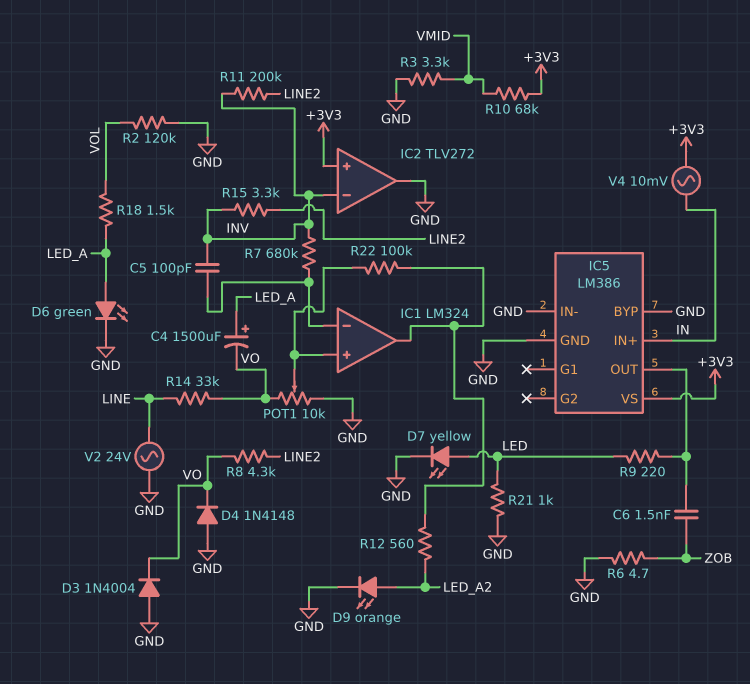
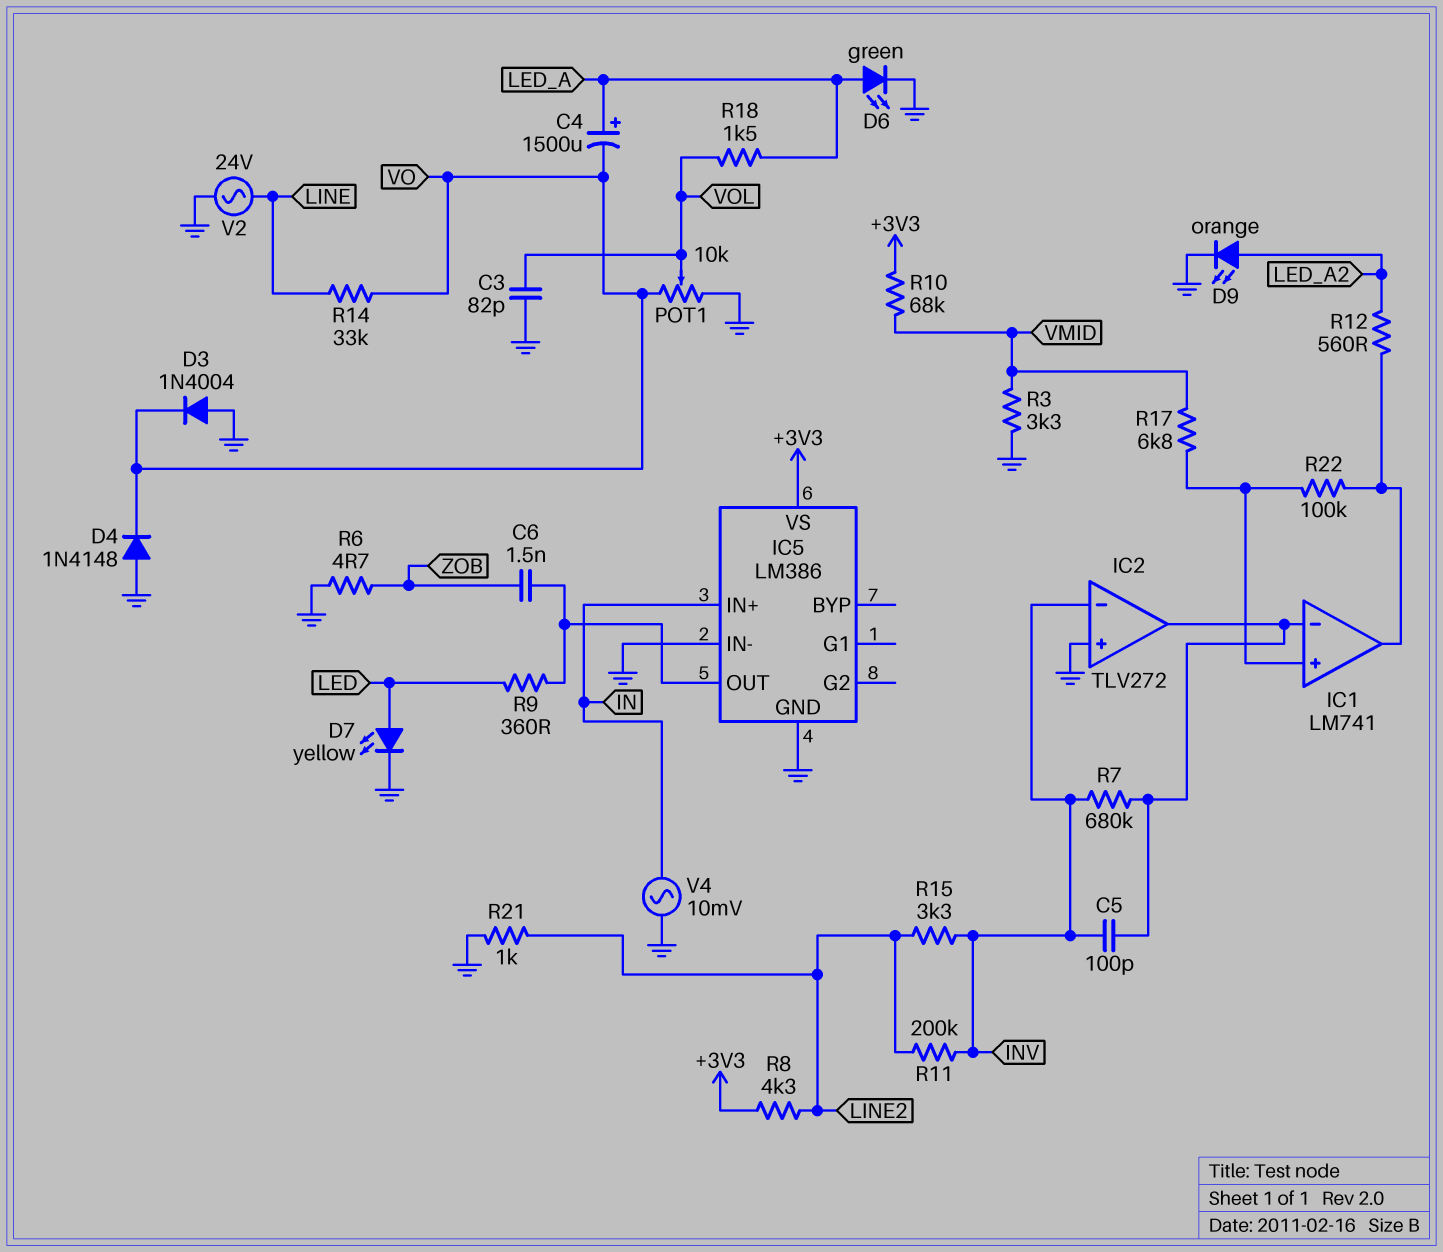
C3: none -> 82pF (GND, VOL)
IC1: LM324 -> LM741
IC2 pin in+: +3V3 -> GND
IC2 pin out: GND -> IC1/in-
IC5 pin BYP: GND -> none
POT1: 10k (GND, VO, wiper IC1/in+) -> 10k (GND, VO, wiper VOL)
R2: 120k (GND, VOL) -> none
R8: 4.3k (LINE2, VO) -> 4.3k (+3V3, LINE2)
R9: 220 (IC5/OUT, LED) -> 360 (IC5/OUT, LED)
R17: none -> 6.8k (IC1/in+, VMID)
R21: 1k (GND, LED) -> 1k (GND, LINE2)
V4: AC 10mV (+3V3, IN) -> AC 10mV (GND, IN)

